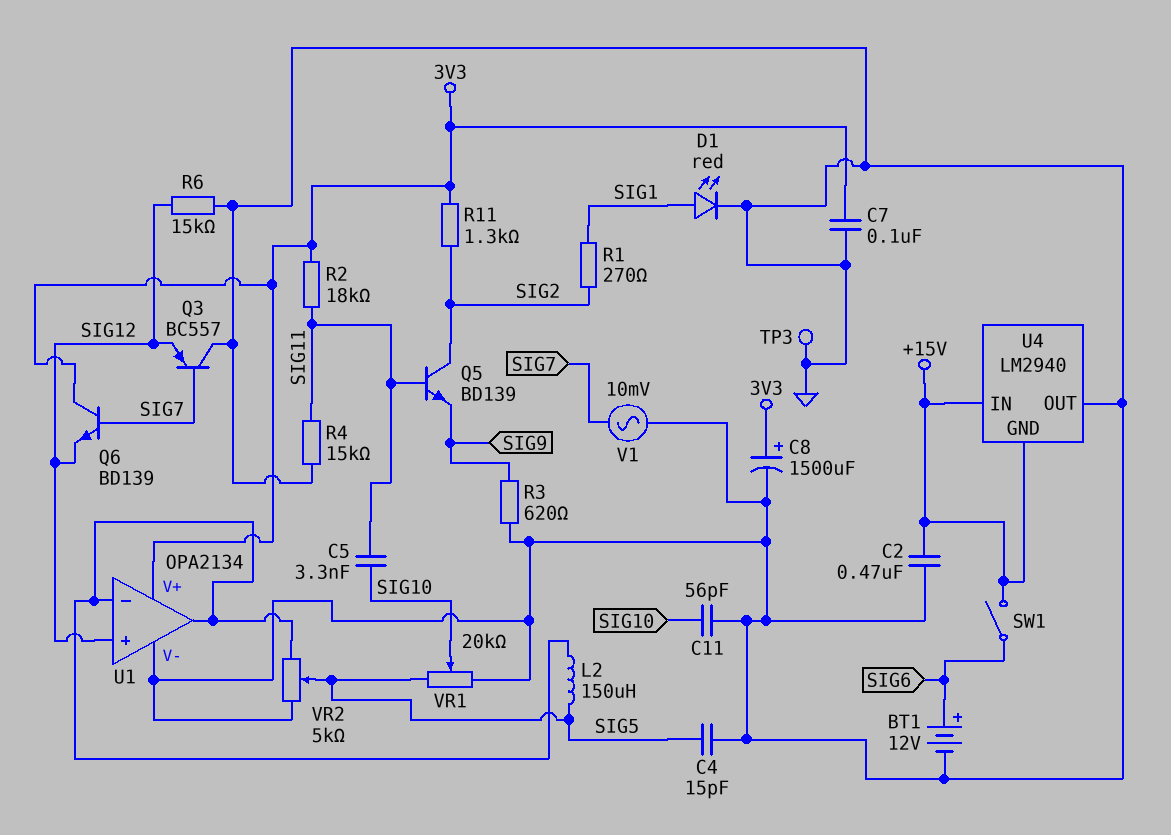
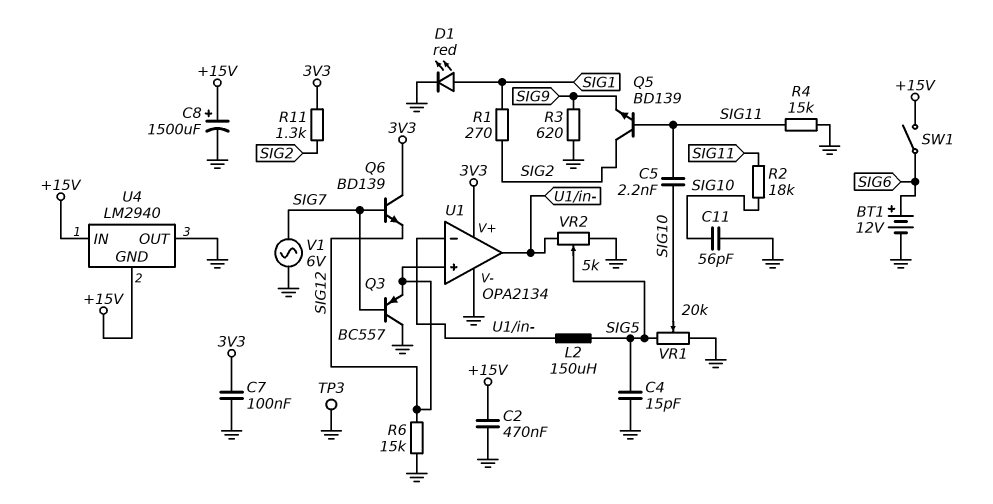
C5: 3.3nF (SIG10, SIG11) -> 2.2nF (SIG10, SIG11)
C8: 1500uF (plus 3V3, minus GND) -> 1500uF (plus +15V, minus GND)
R2: 18k (3V3, SIG11) -> 18k (SIG10, SIG11)
V1: AC 10mV (GND, SIG7) -> AC 6V (GND, SIG7)

